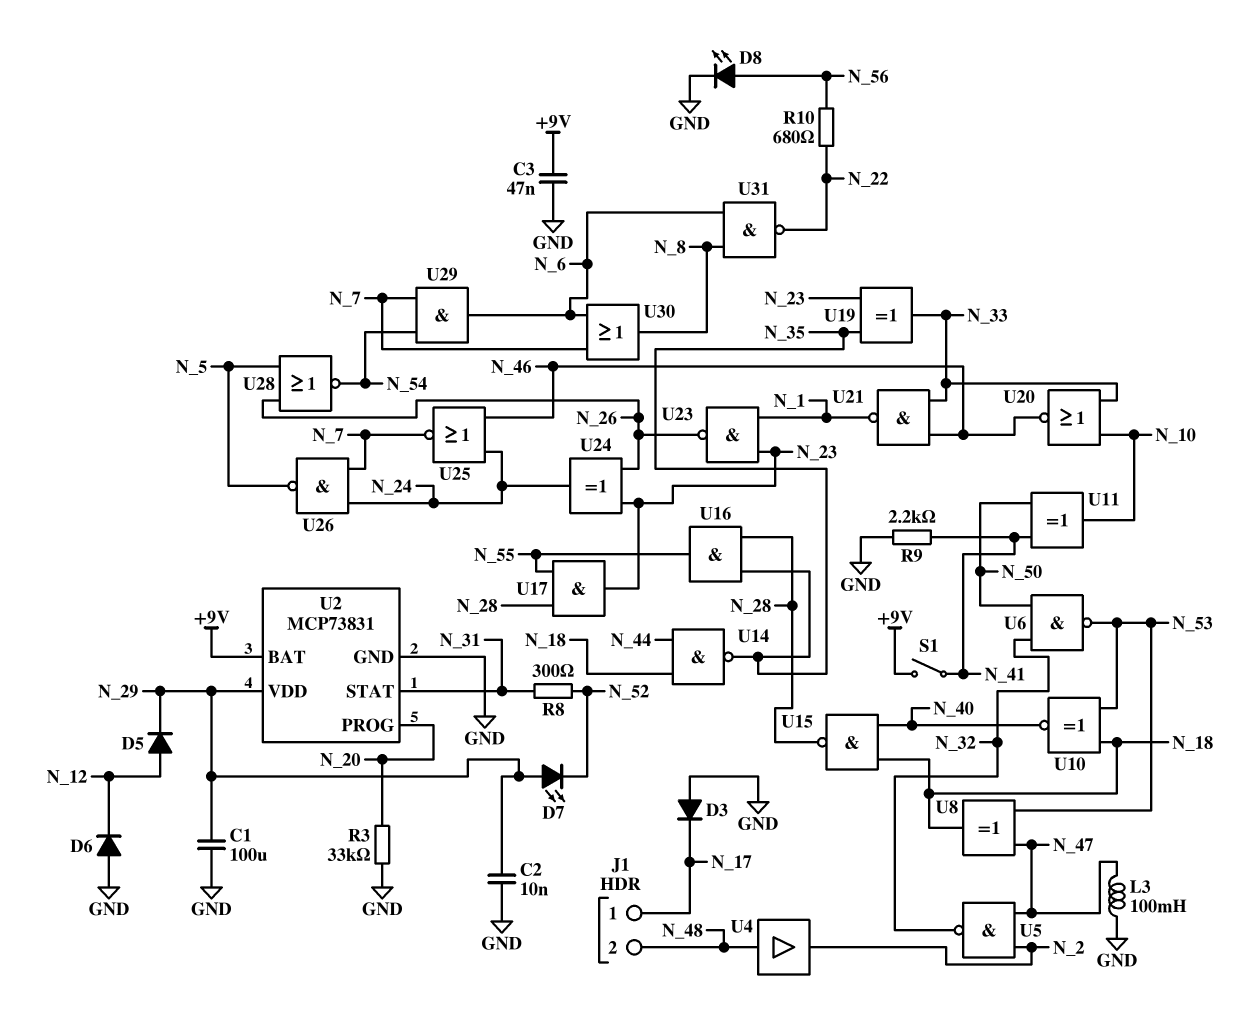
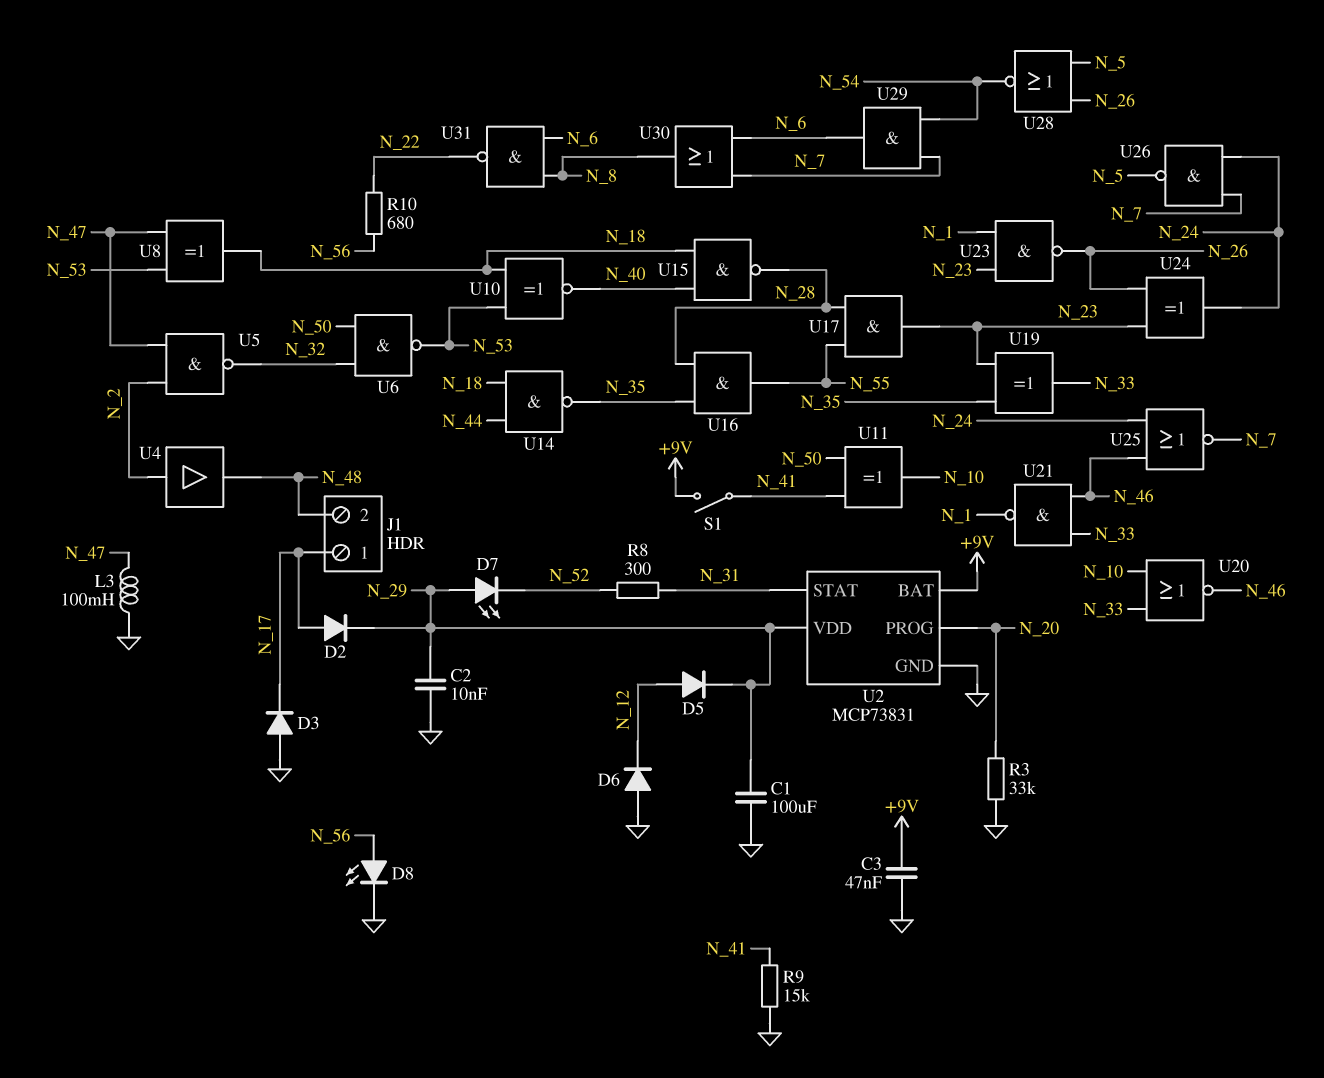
D2: none -> diode (A N_17, K N_29)
R9: 2.2k (GND, N_41) -> 15k (GND, N_41)
U4: buffer (in N_48, out N_2) -> buffer (in N_2, out N_48)

